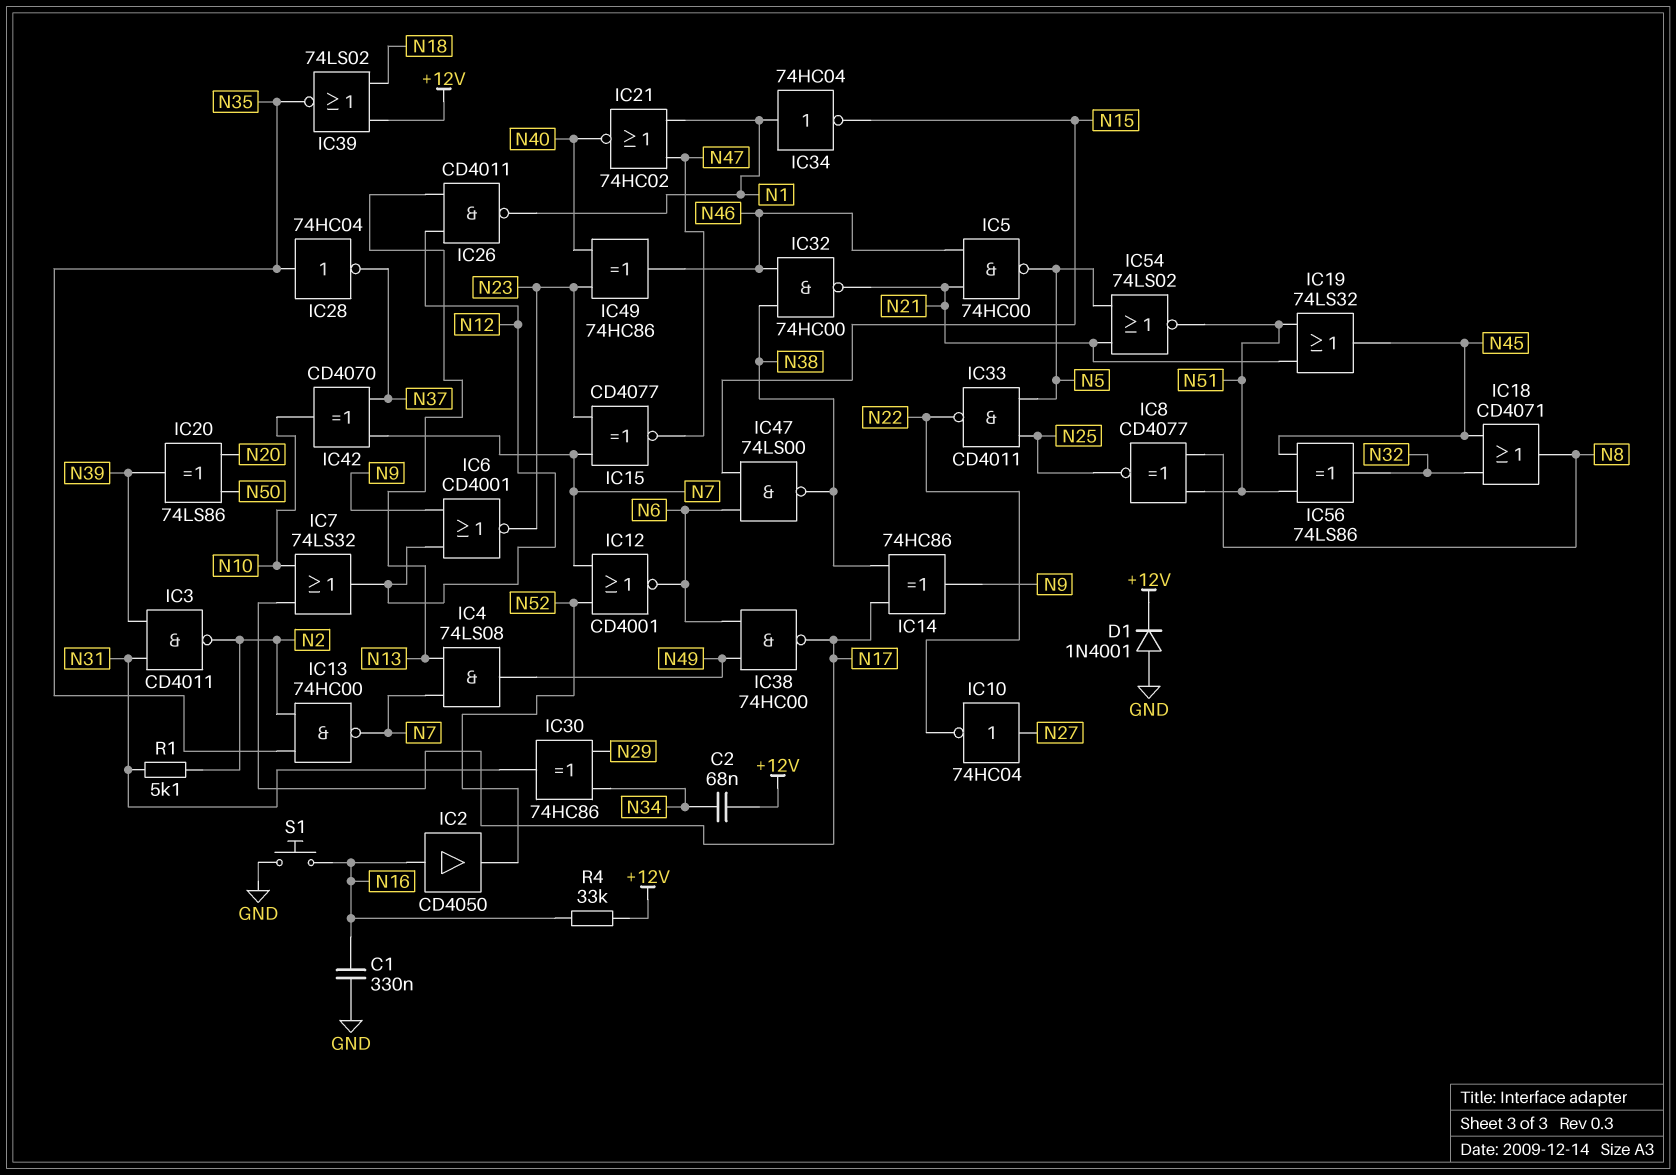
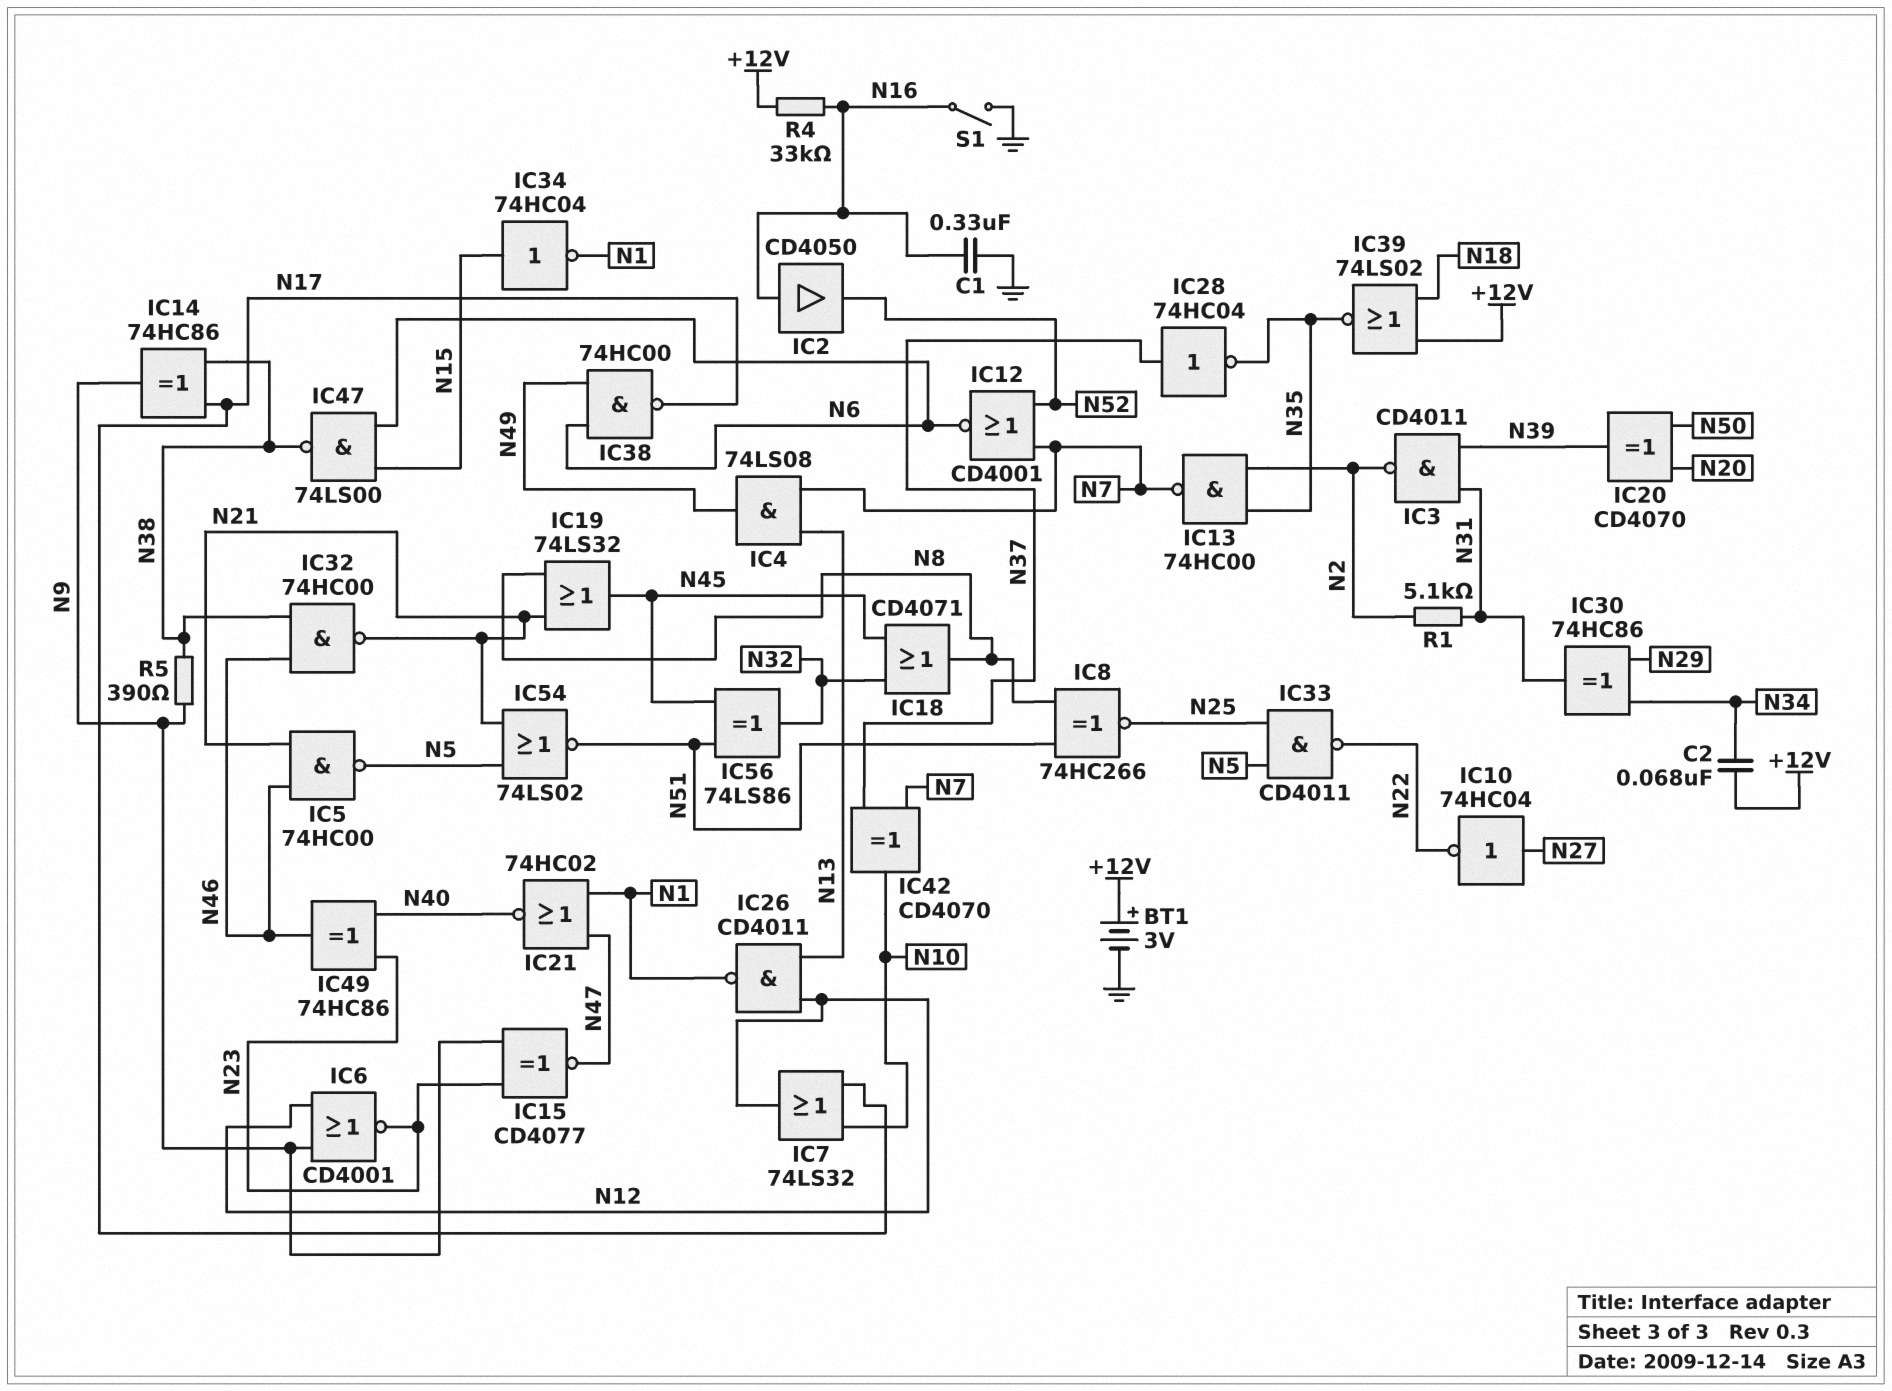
BT1: none -> 3V (plus +12V, minus GND)
D1: diode 1N4001 (A GND, K +12V) -> none
IC8: XNOR CD4077 (in N8, in N51, out N25) -> XNOR 74HC266 (in N8, in N51, out N25)
IC15: XNOR CD4077 (in N7, in N23, out N47) -> XNOR CD4077 (in N9, in N23, out N47)
IC19: OR 74LS32 (in N21, in N51, out N45) -> OR 74LS32 (in N8, in N21, out N45)
IC20: XOR 74LS86 (in N20, in N50, out N39) -> XOR CD4070 (in N20, in N50, out N39)
IC28: NOT 74HC04 (in N35, out N37) -> NOT 74HC04 (in N37, out N35)
IC34: NOT 74HC04 (in N1, out N15) -> NOT 74HC04 (in N15, out N1)
R5: none -> 390 (N9, N38)
S1: button (GND, N16) -> switch (GND, N16)

